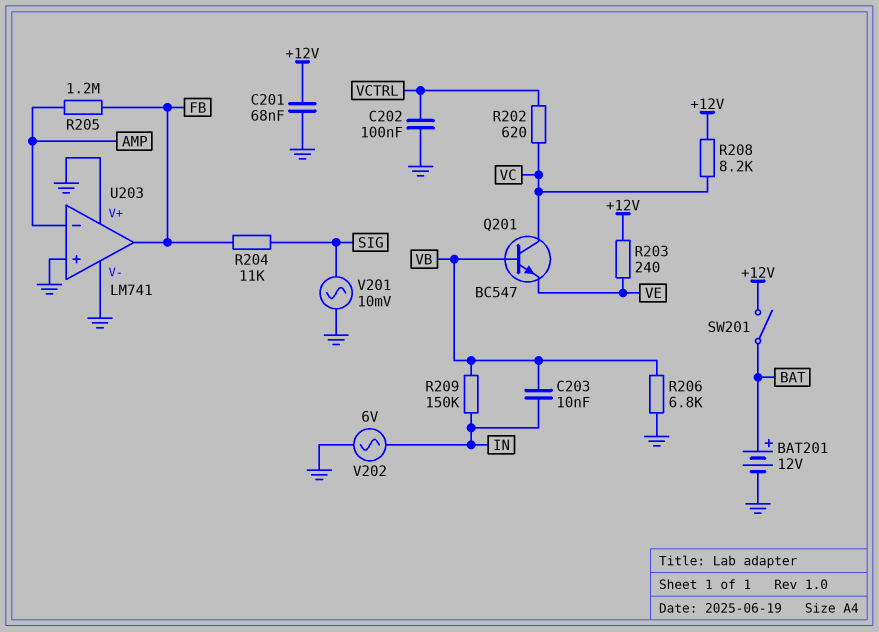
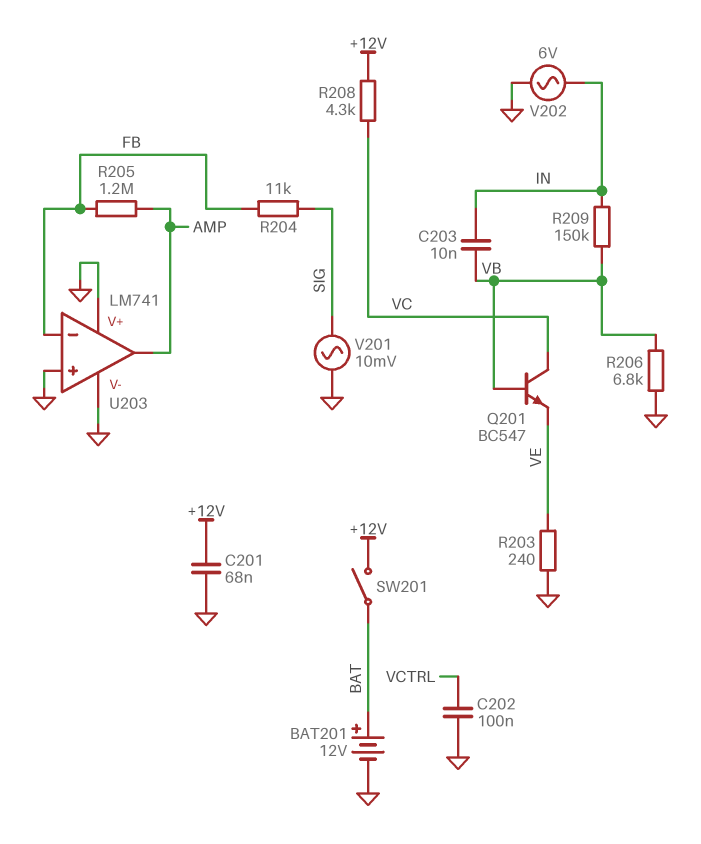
R202: 620 (VC, VCTRL) -> none
R203: 240 (+12V, VE) -> 240 (GND, VE)
R208: 8.2k (+12V, VC) -> 4.3k (+12V, VC)
U203 pin in-: AMP -> FB
U203 pin out: FB -> AMP

